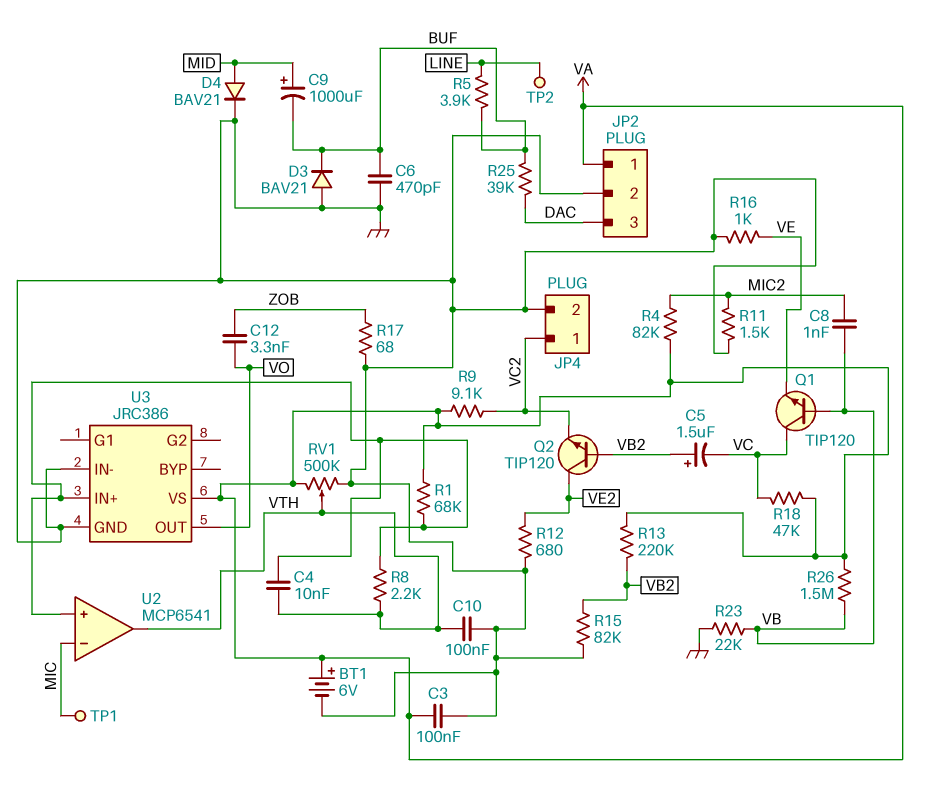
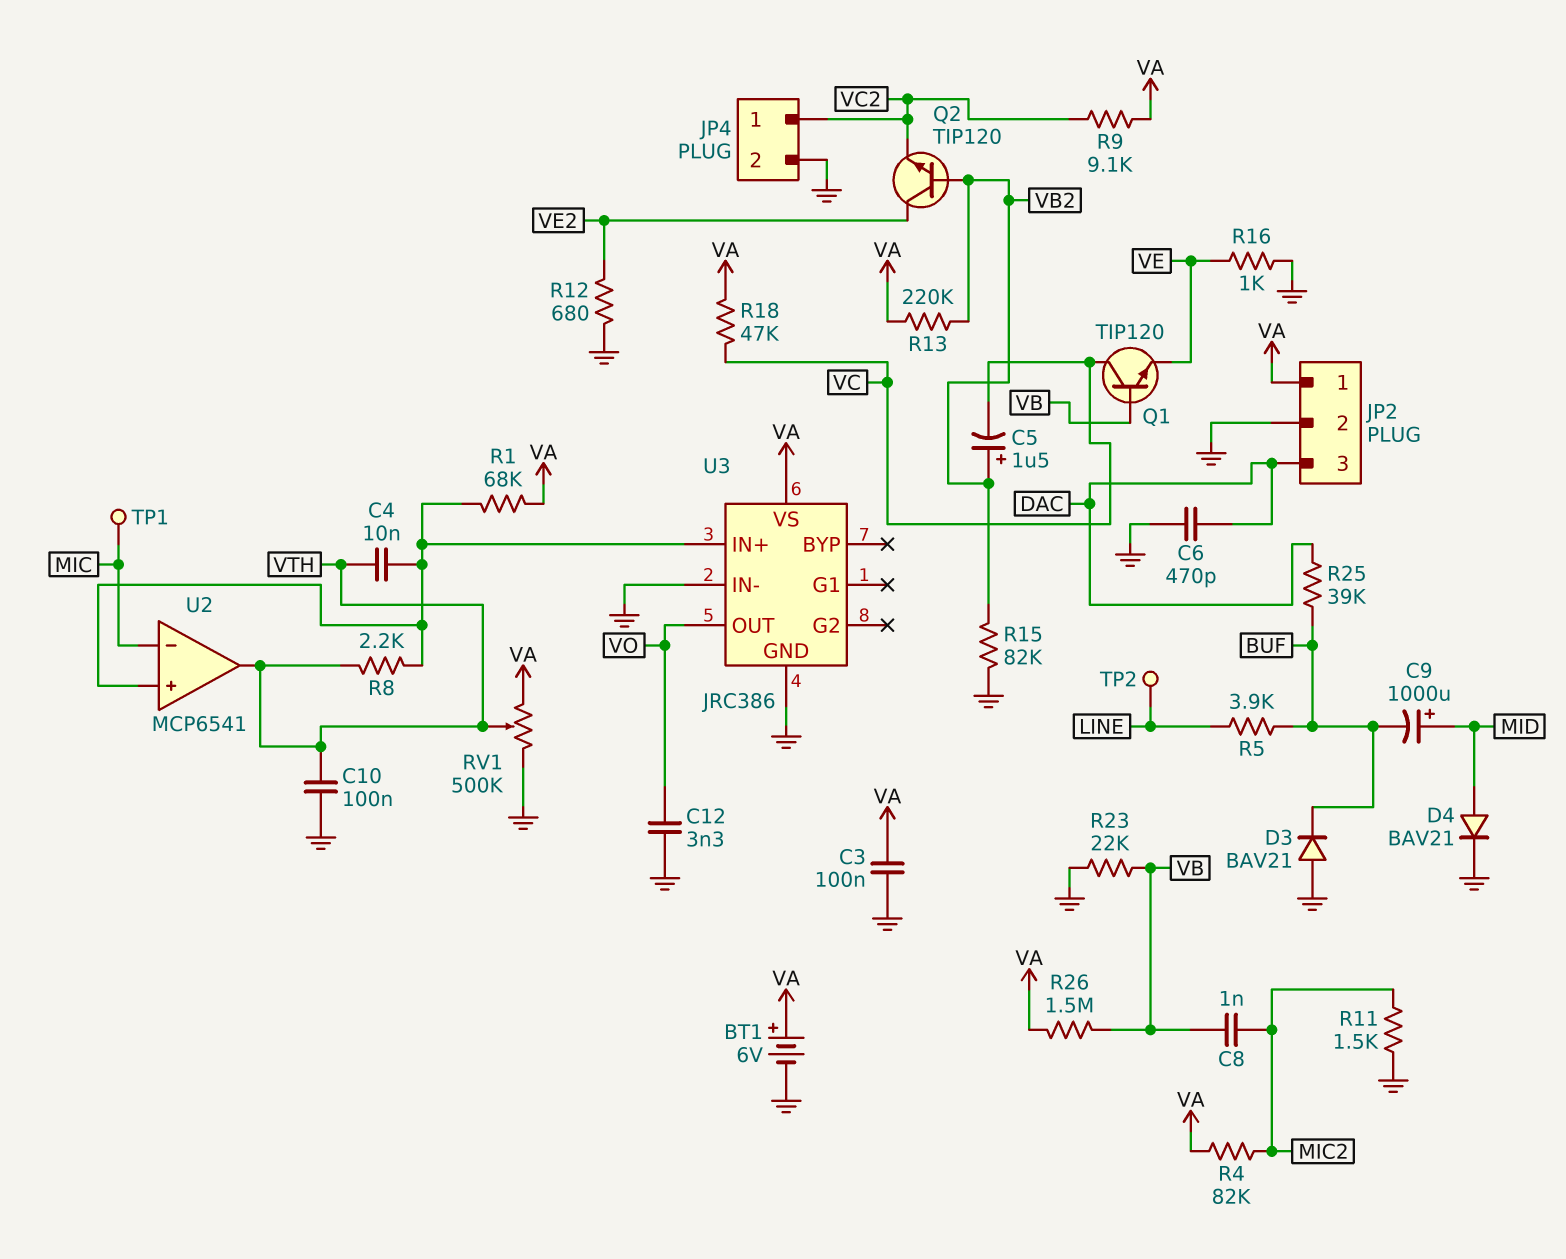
C6: 470pF (BUF, GND) -> 470pF (DAC, GND)
C12: 3.3nF (VO, ZOB) -> 3.3nF (GND, VO)
R17: 68 (GND, ZOB) -> none

